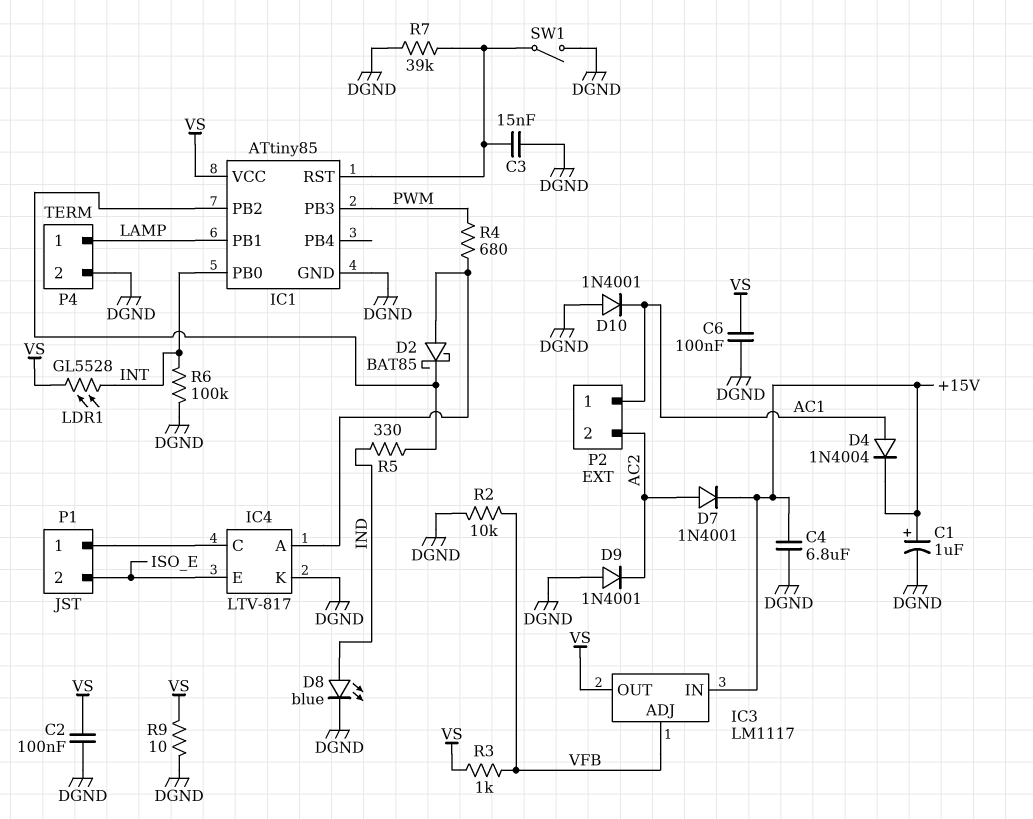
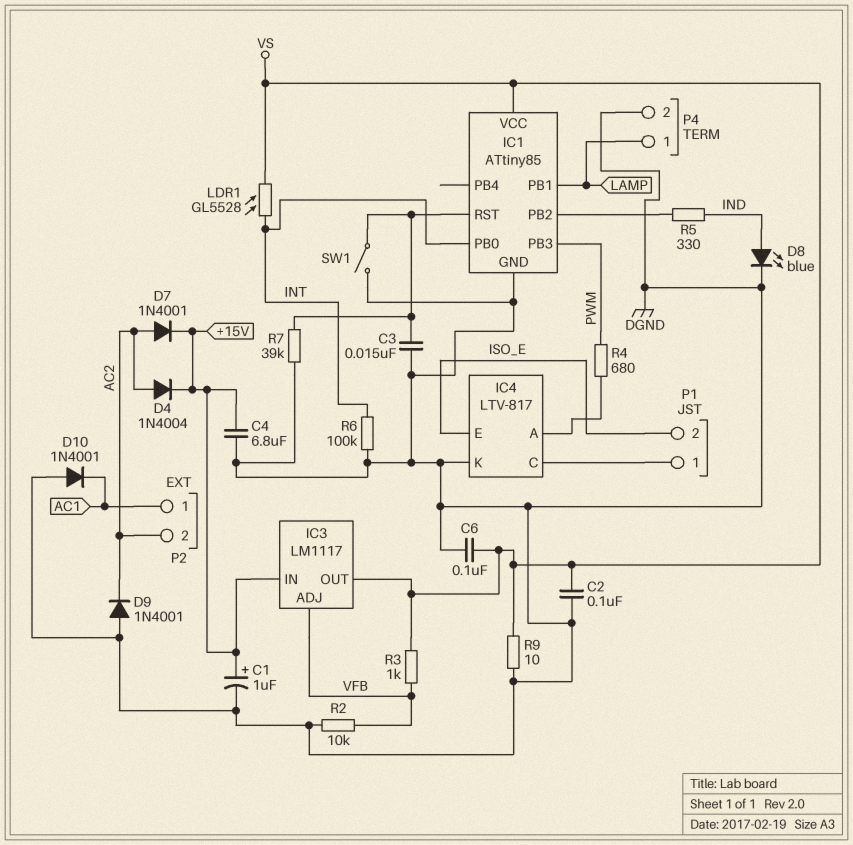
D2: schottky BAT85 (A IC4/A, K IC1/PB2) -> none
D4: diode 1N4004 (A AC1, K +15V) -> diode 1N4004 (A AC2, K +15V)

